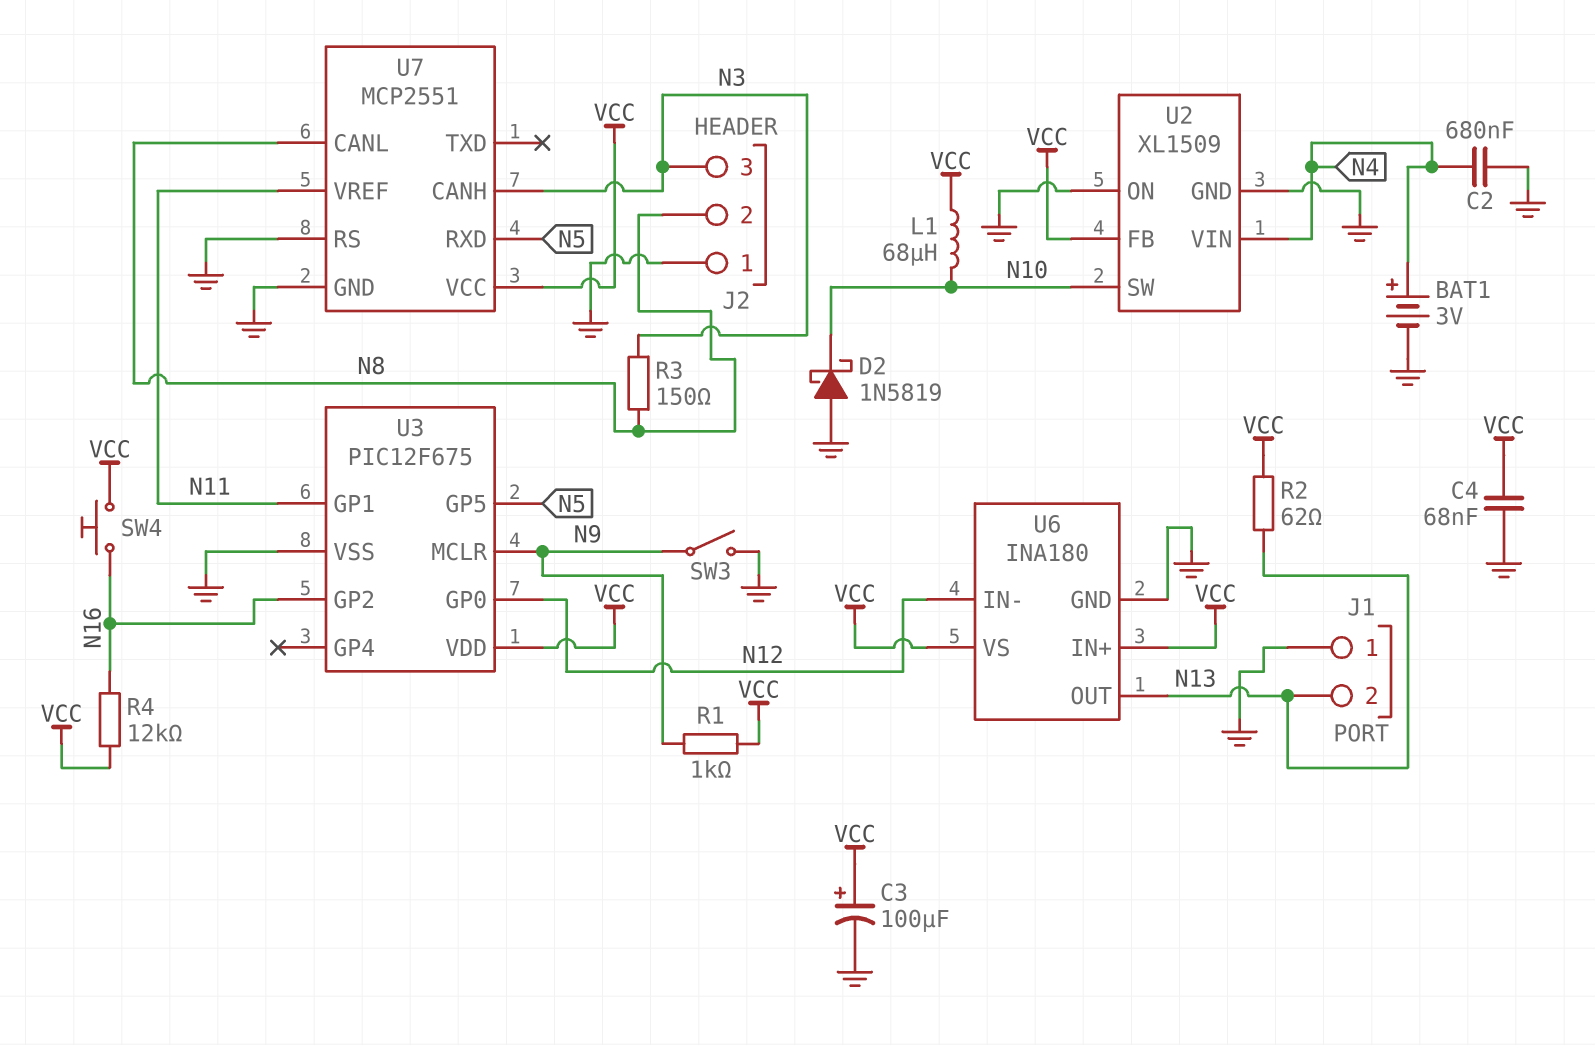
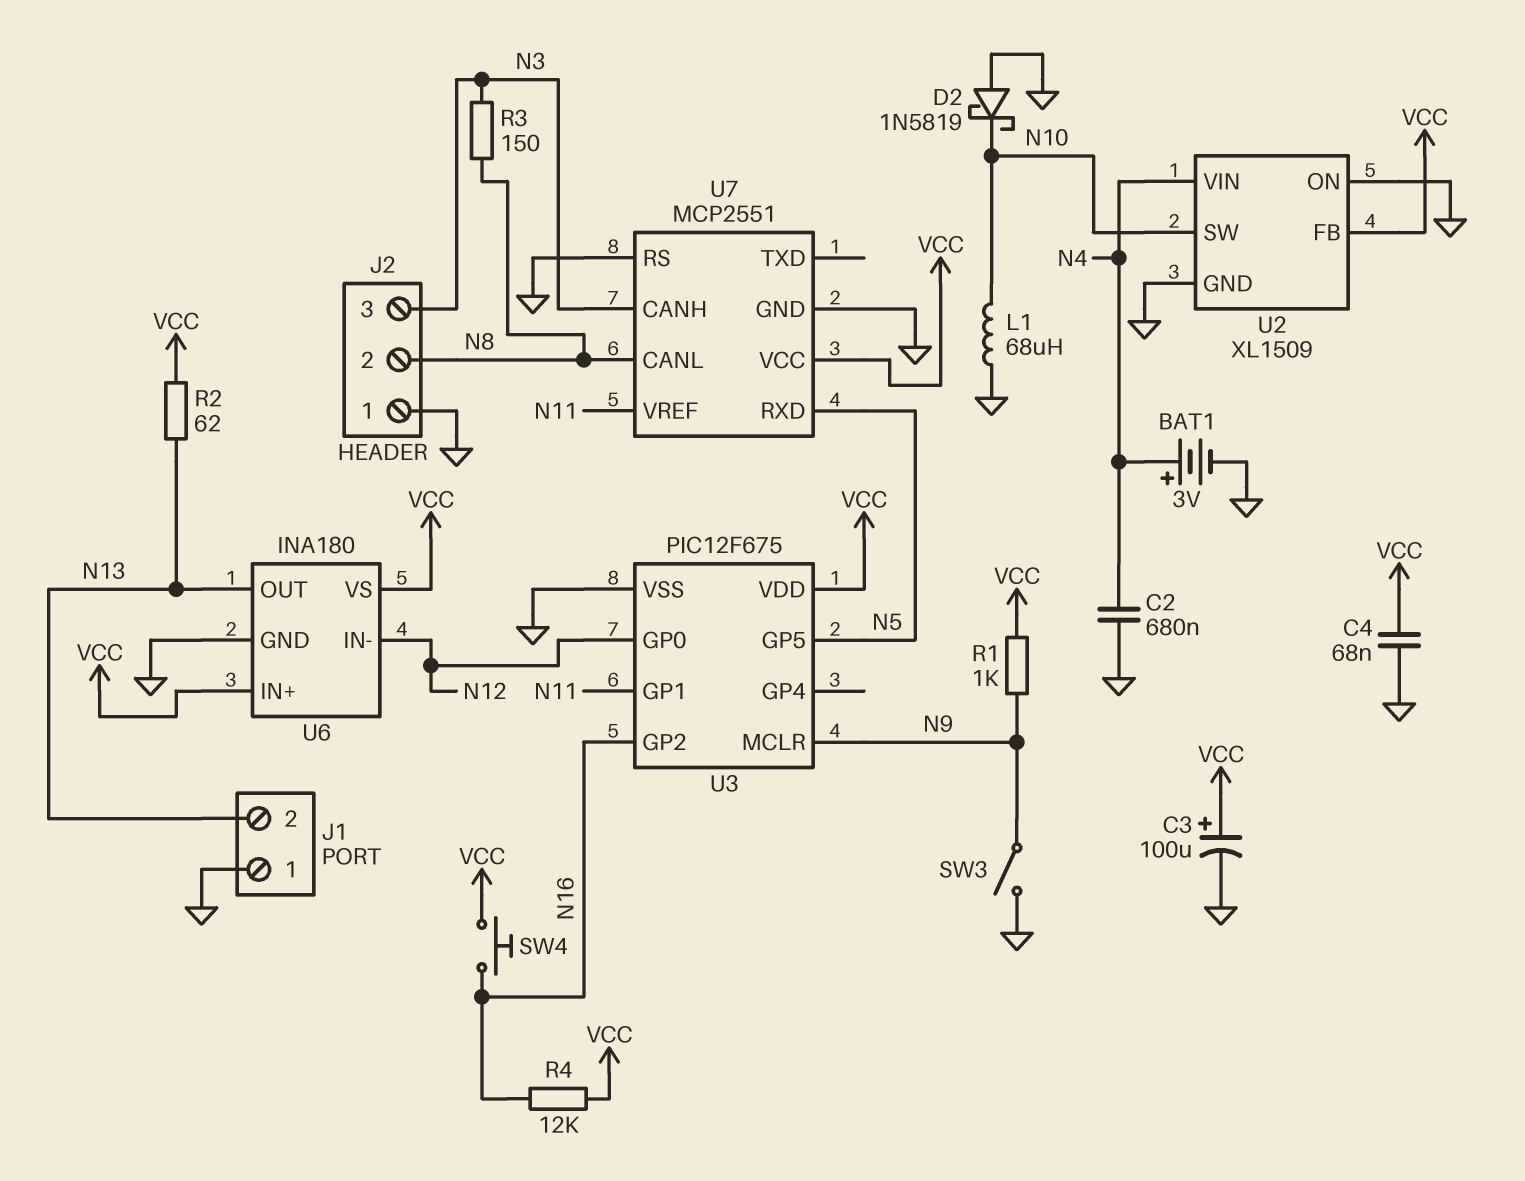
L1: 68uH (N10, VCC) -> 68uH (GND, N10)

